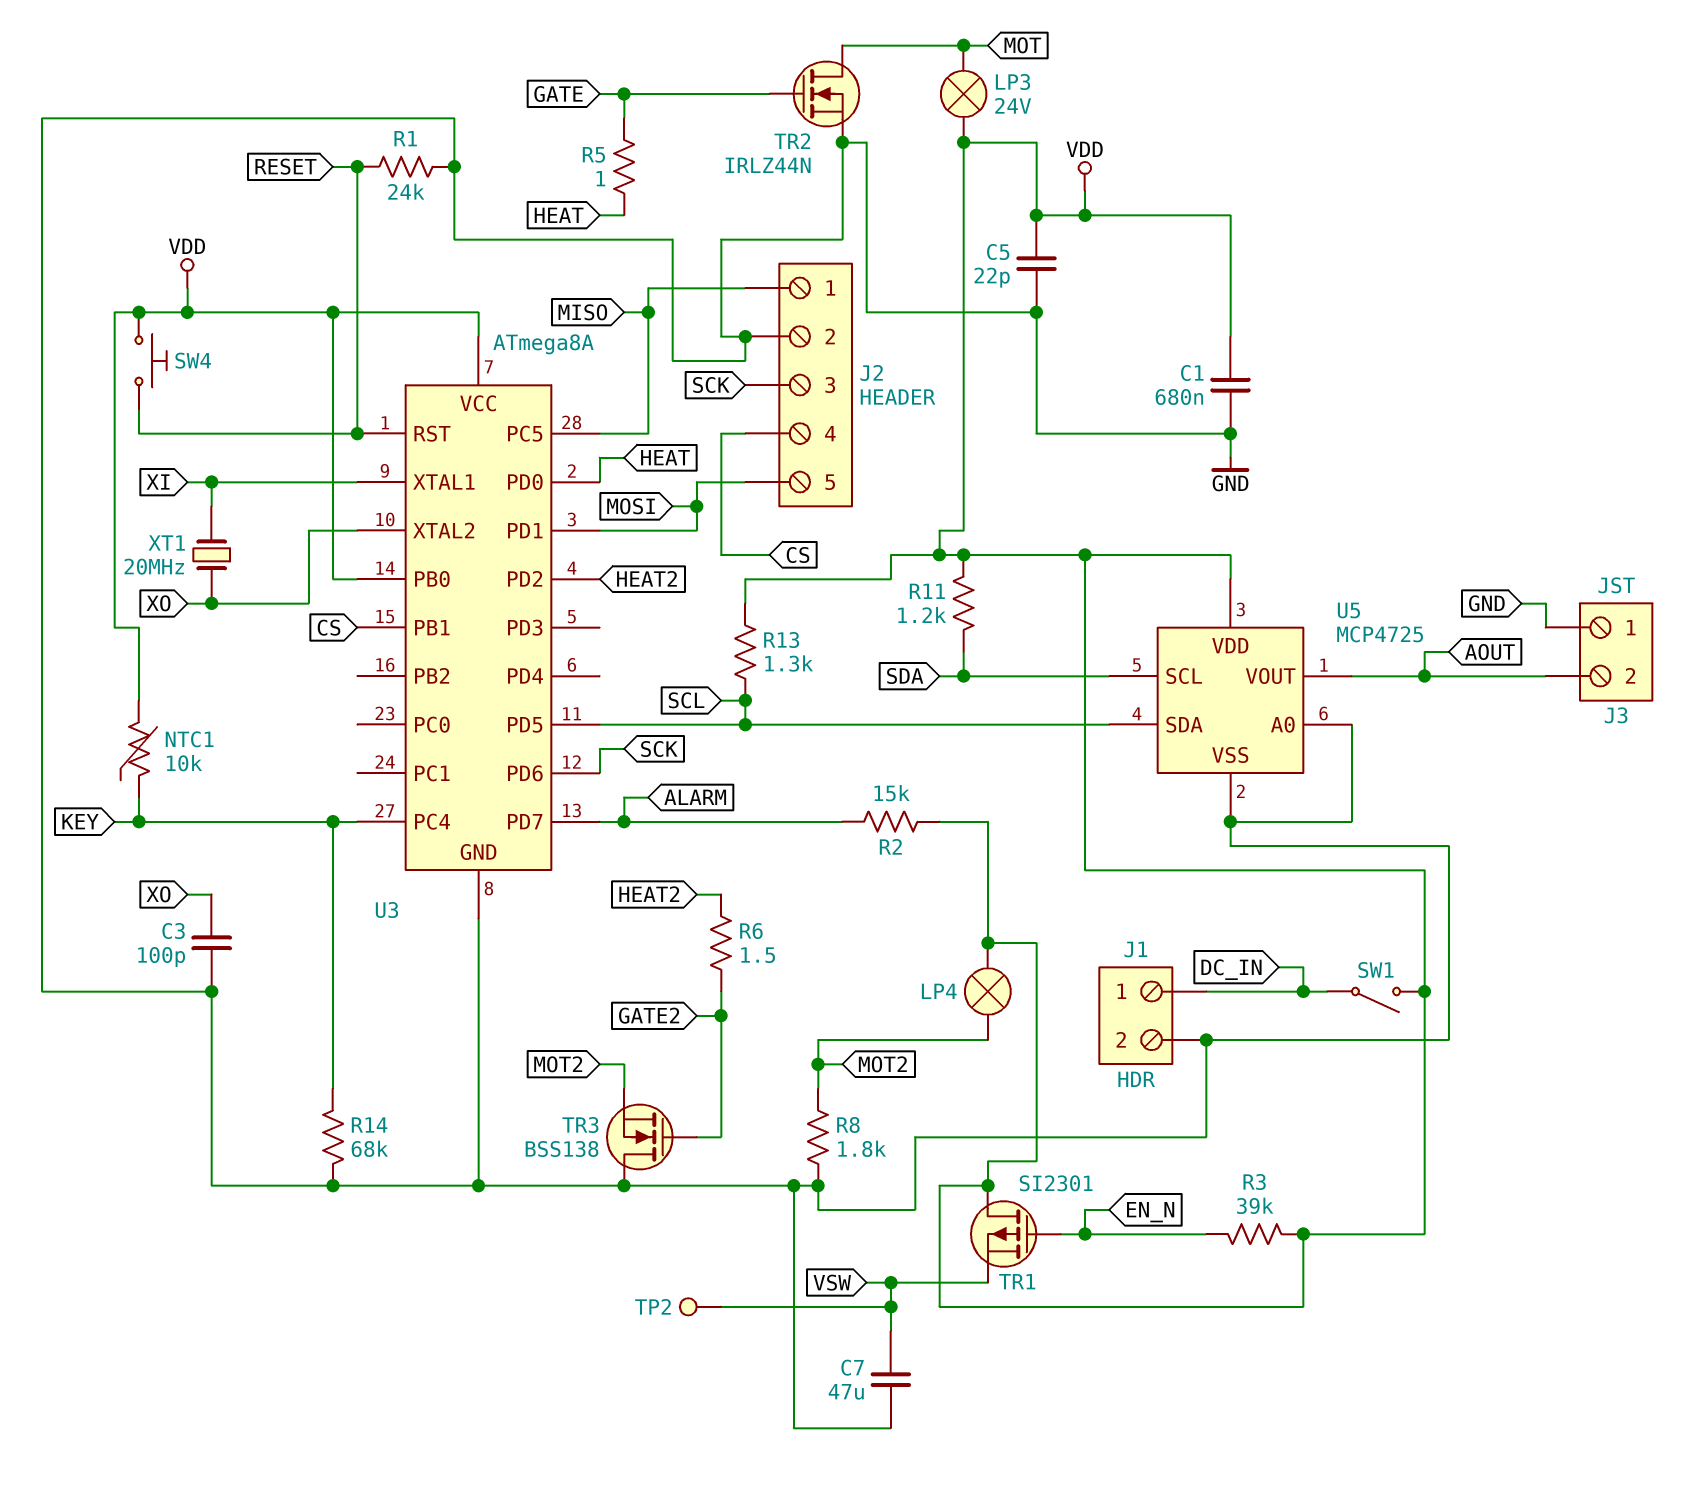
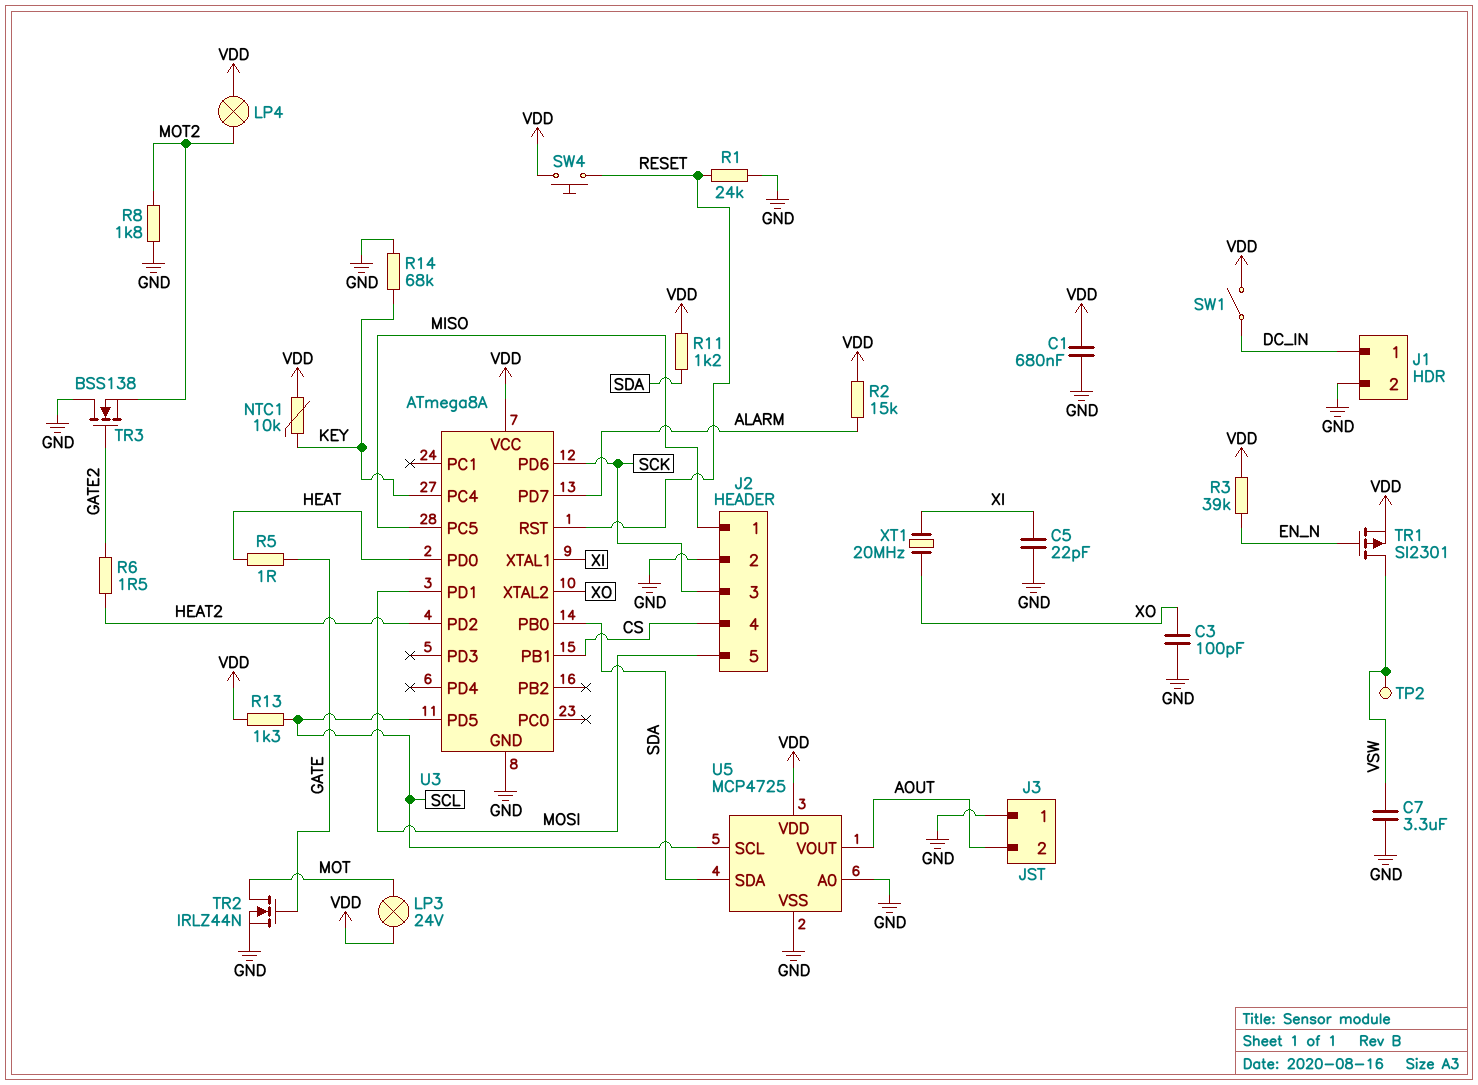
C5: 22pF (GND, VDD) -> 22pF (GND, XI)
C7: 47uF (GND, VSW) -> 3.3uF (GND, VSW)
TR1: PMOS SI2301 (G EN_N, D VDD, S VSW) -> PMOS SI2301 (G EN_N, D VSW, S VDD)
U3 pin PB0: VDD -> SDA
U5 pin SCL: SDA -> SCL
U5 pin SDA: SCL -> SDA

